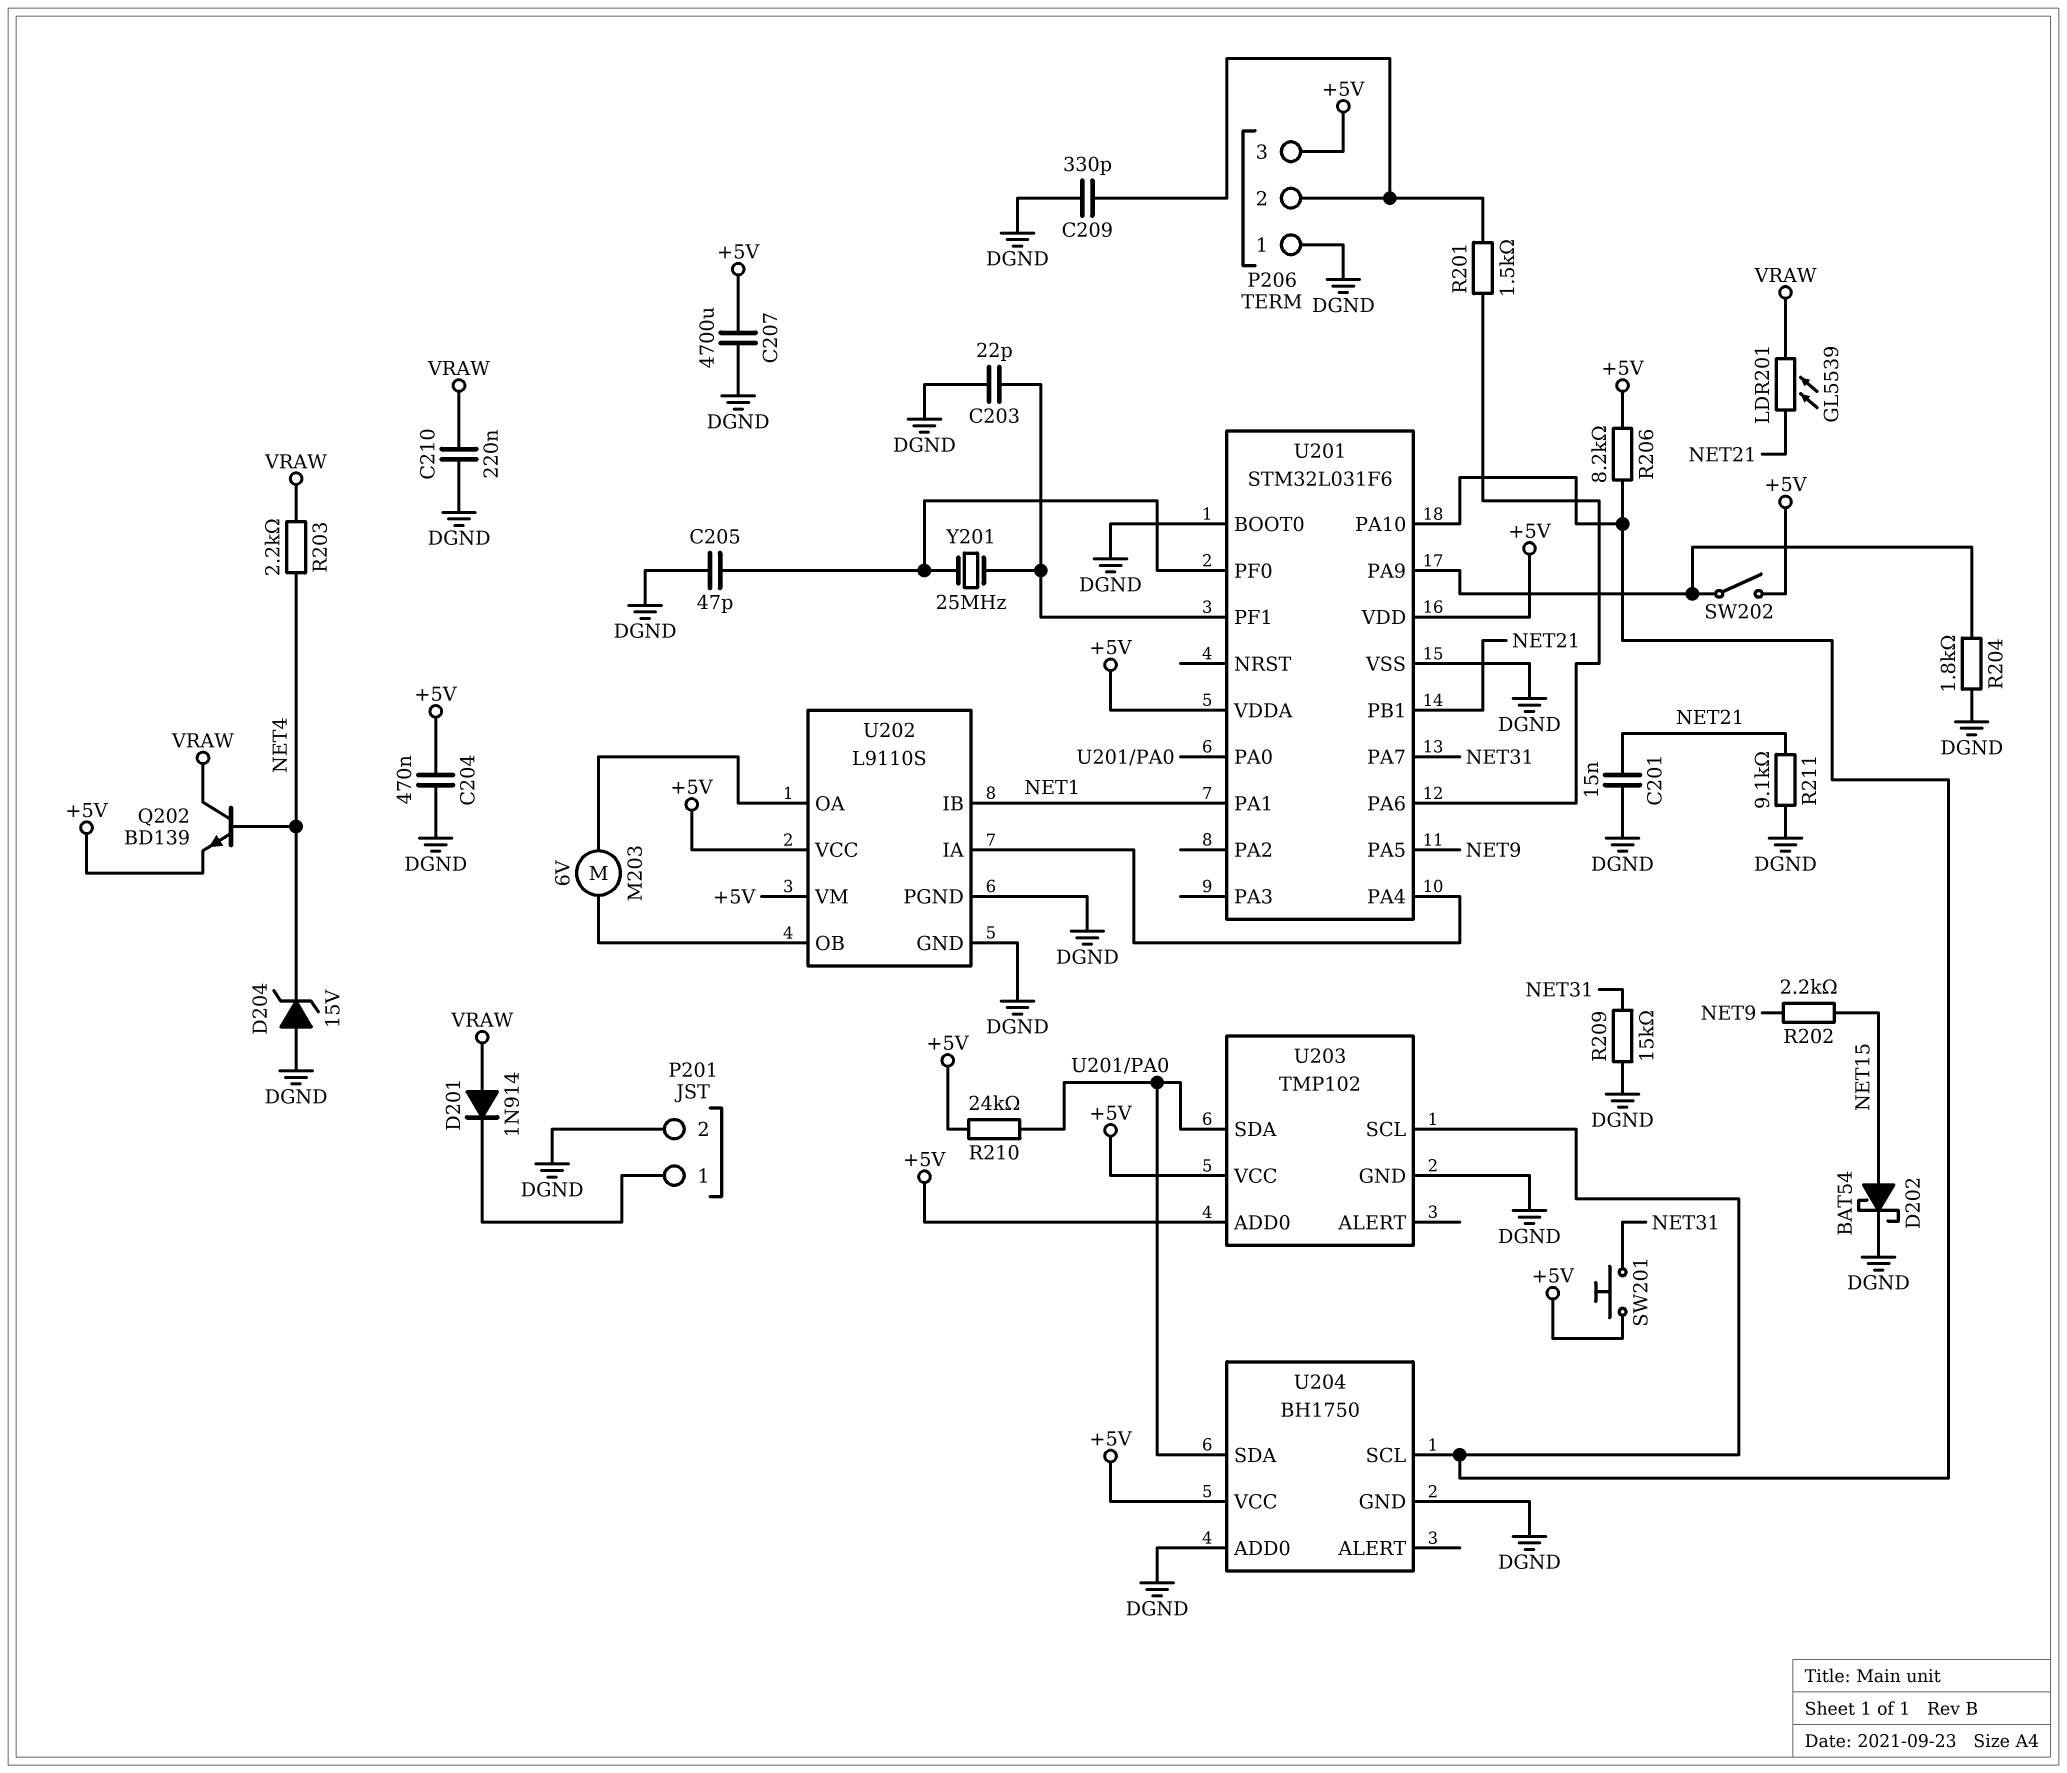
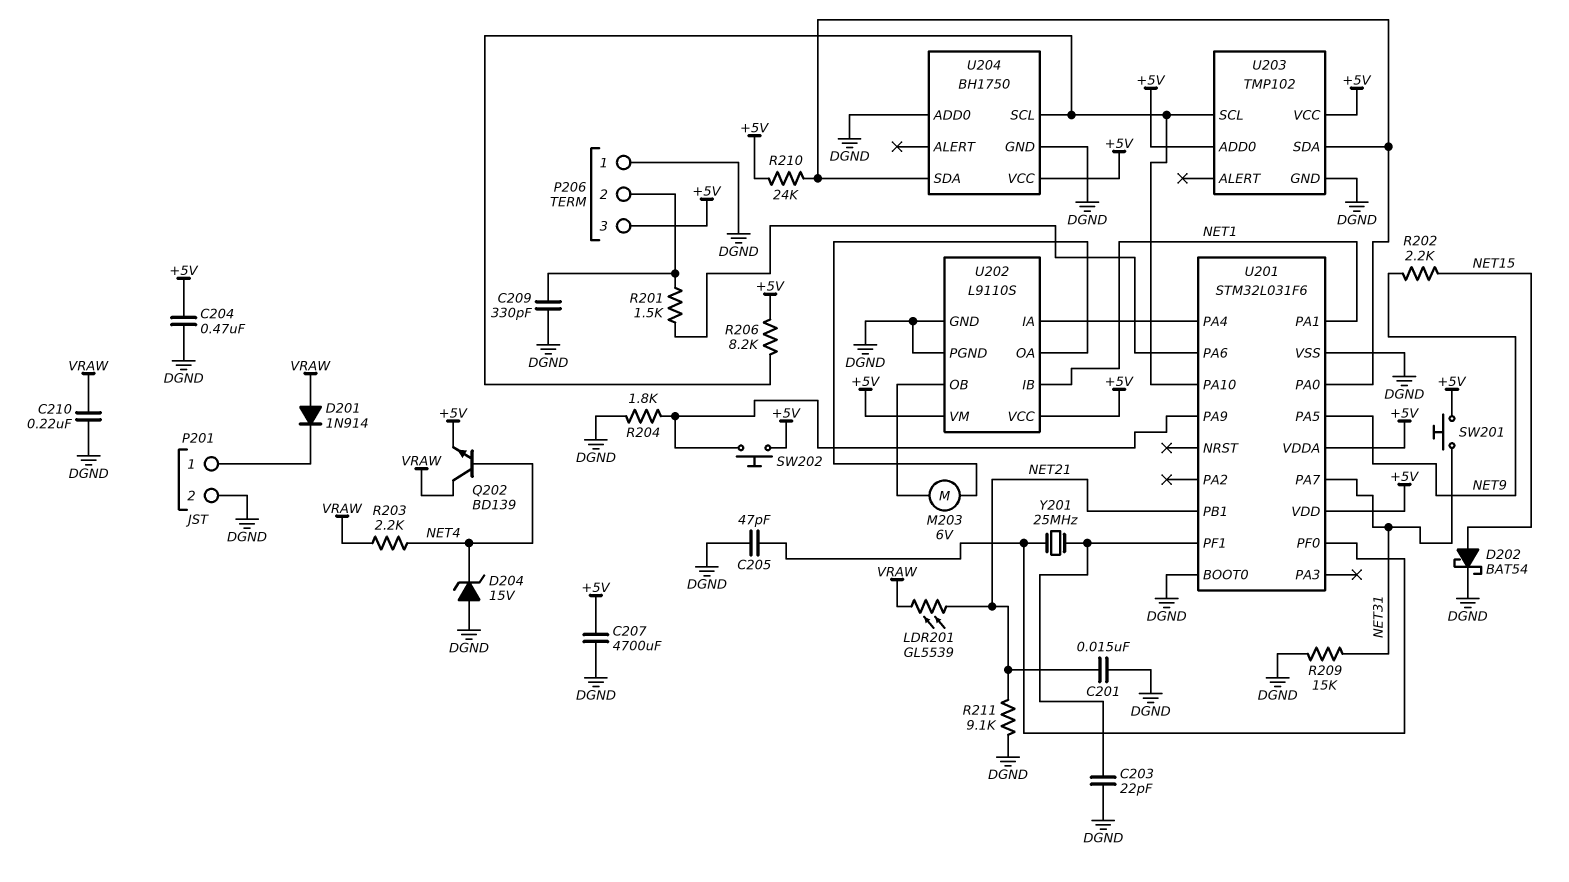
SW202: switch (+5V, U201/PA9) -> button (+5V, U201/PA9)

